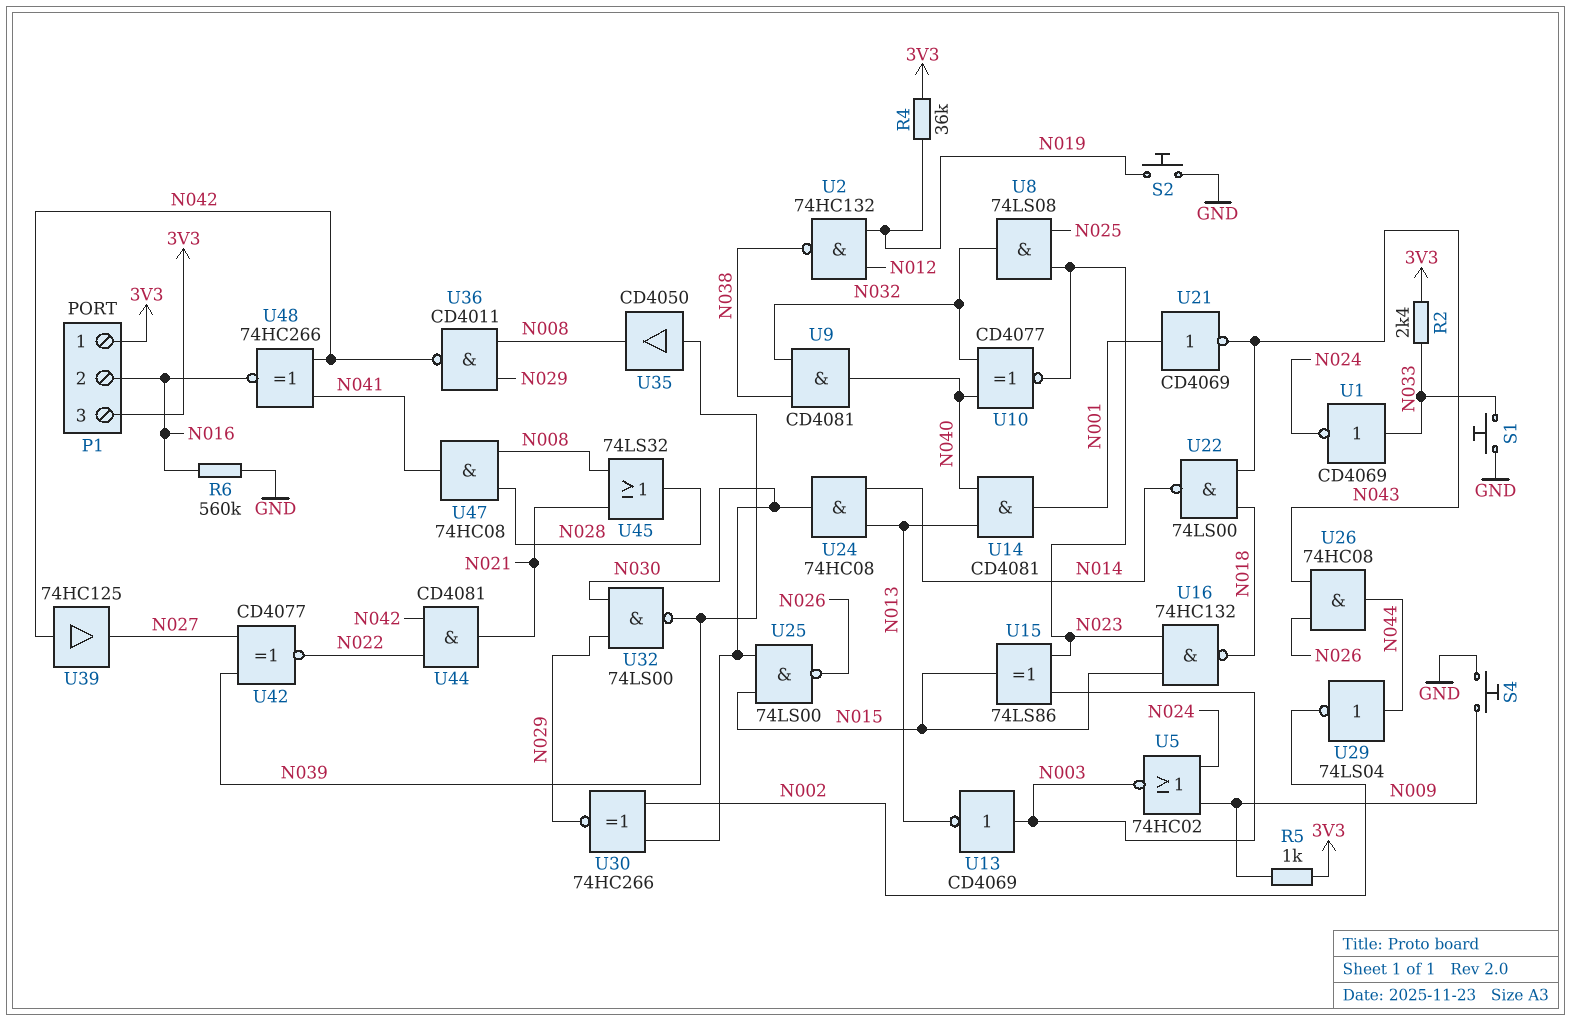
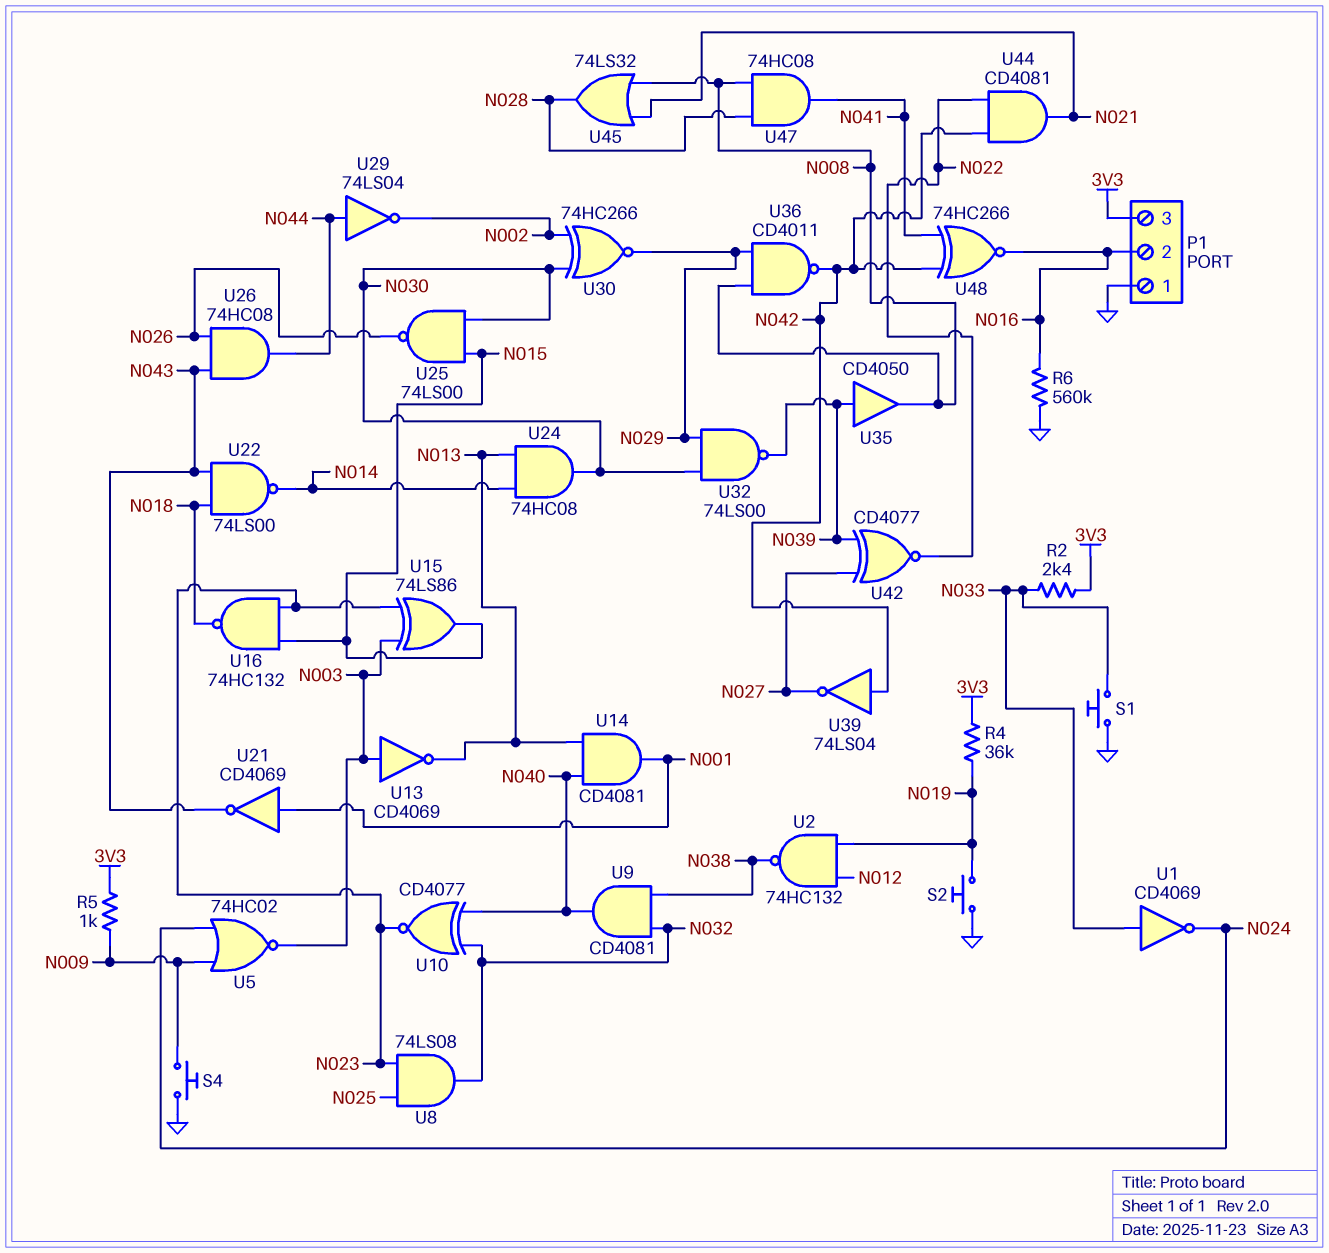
P1 pin 1: 3V3 -> GND
U39: buffer 74HC125 (in N042, out N027) -> NOT 74LS04 (in N042, out N027)

